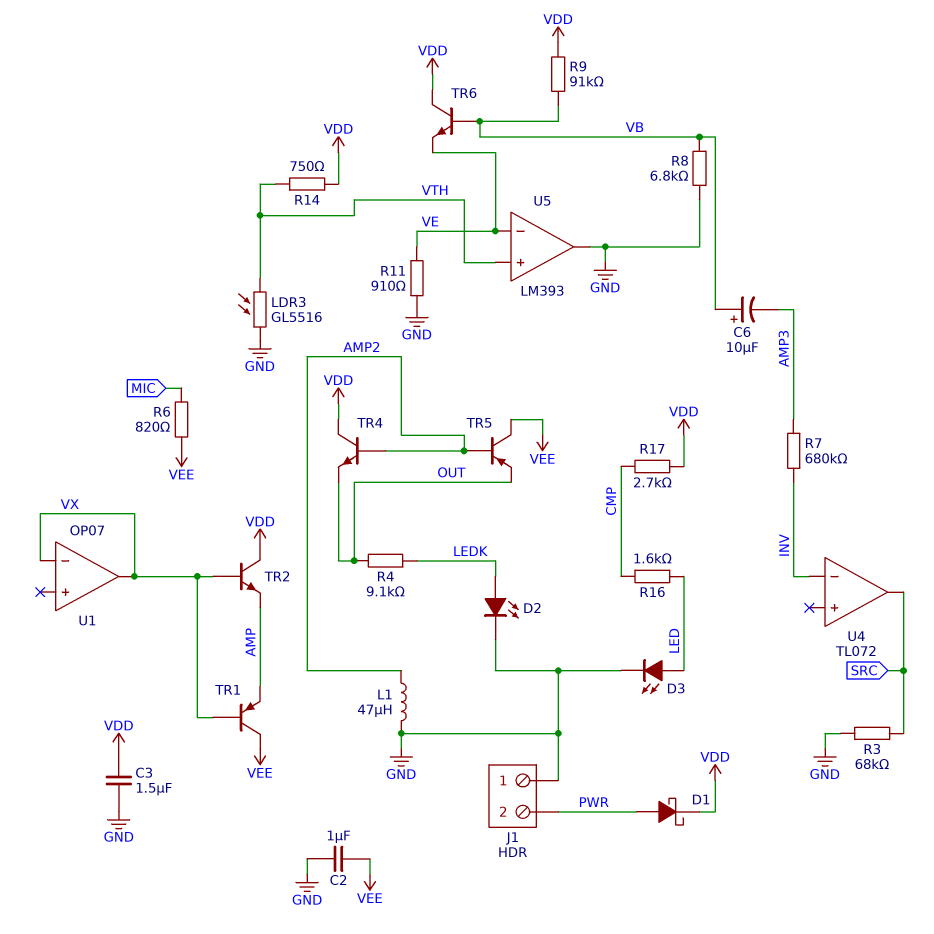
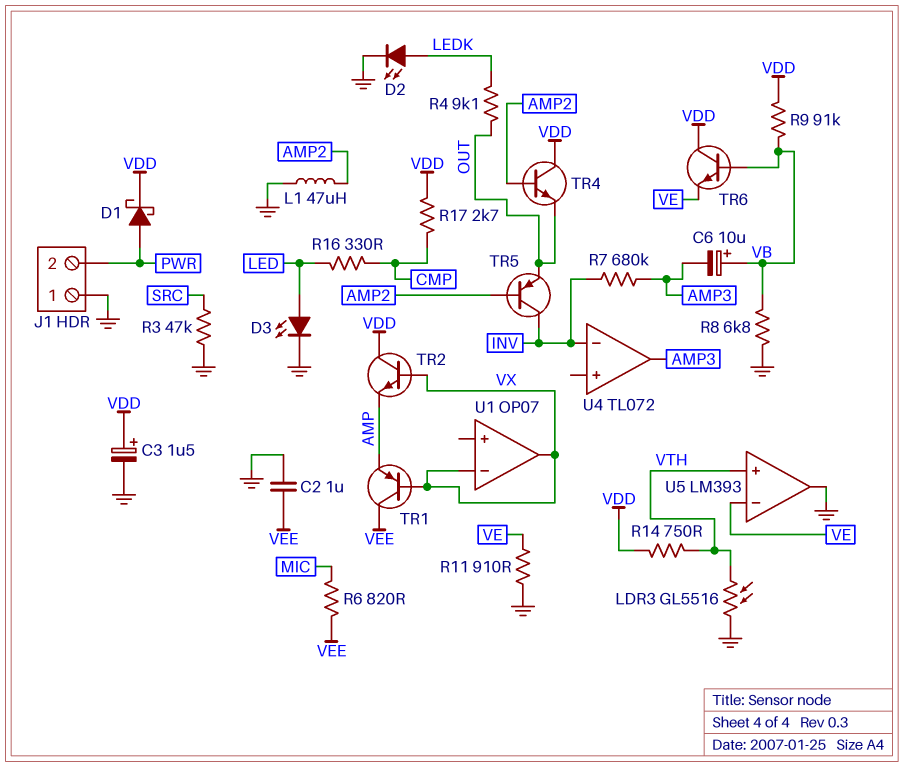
C3: 1.5uF (GND, VDD) -> 1.5uF (plus VDD, minus GND)
R3: 68k (GND, SRC) -> 47k (GND, SRC)
R16: 1.6k (CMP, LED) -> 330 (CMP, LED)
TR5: PNP (B AMP2, C VEE, E OUT) -> PNP (B AMP2, C INV, E OUT)
U4 pin out: SRC -> AMP3

